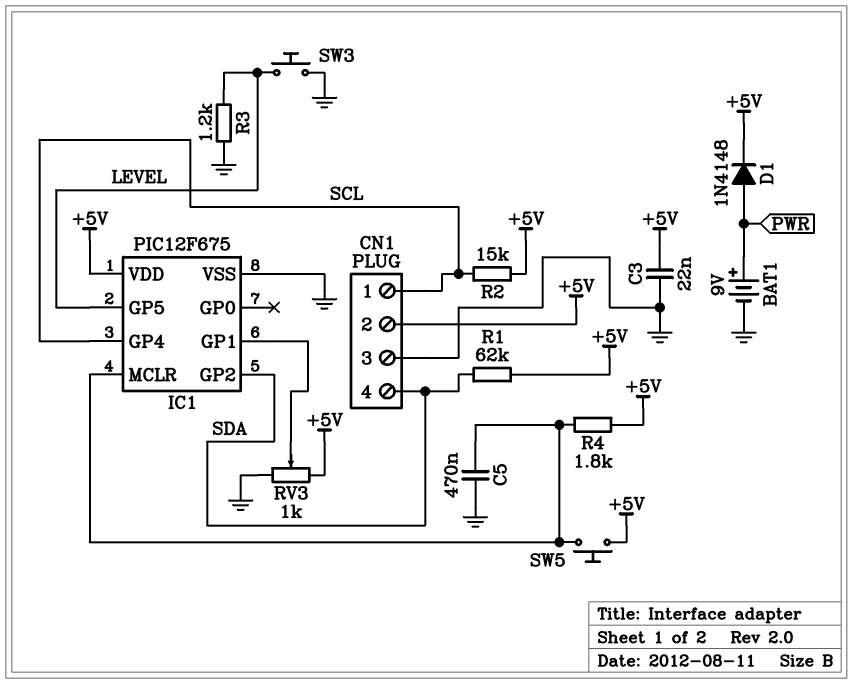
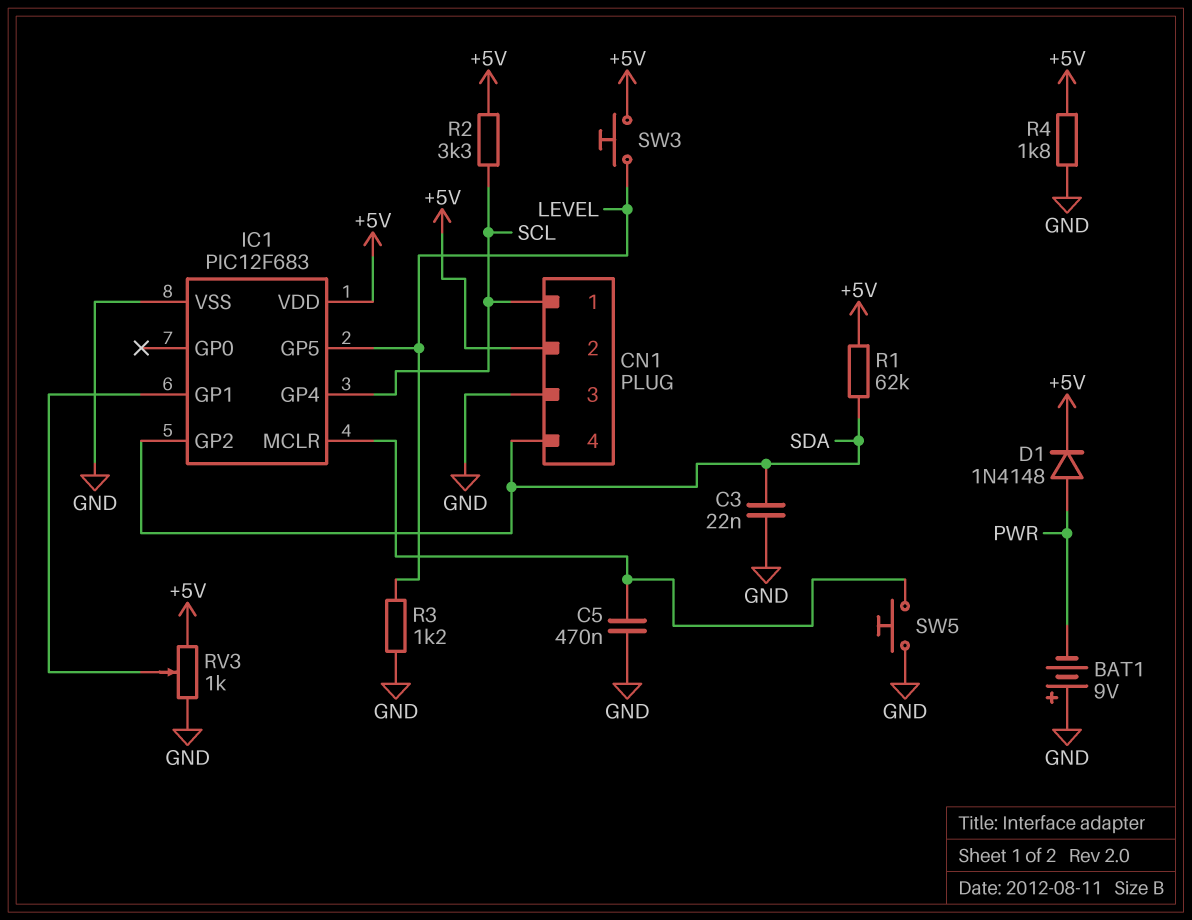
BAT1: 9V (plus PWR, minus GND) -> 9V (plus GND, minus PWR)
C3: 22nF (+5V, GND) -> 22nF (GND, SDA)
IC1: PIC12F675 -> PIC12F683
R2: 15k (+5V, SCL) -> 3.3k (+5V, SCL)
R4: 1.8k (+5V, IC1/MCLR) -> 1.8k (+5V, GND)
SW3: button (GND, LEVEL) -> button (+5V, LEVEL)
SW5: button (+5V, IC1/MCLR) -> button (GND, IC1/MCLR)

